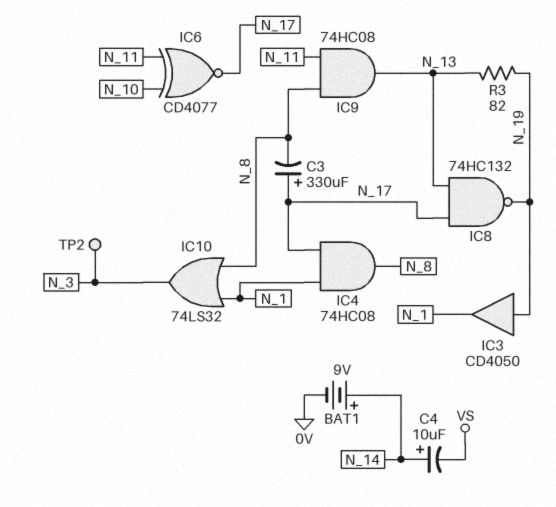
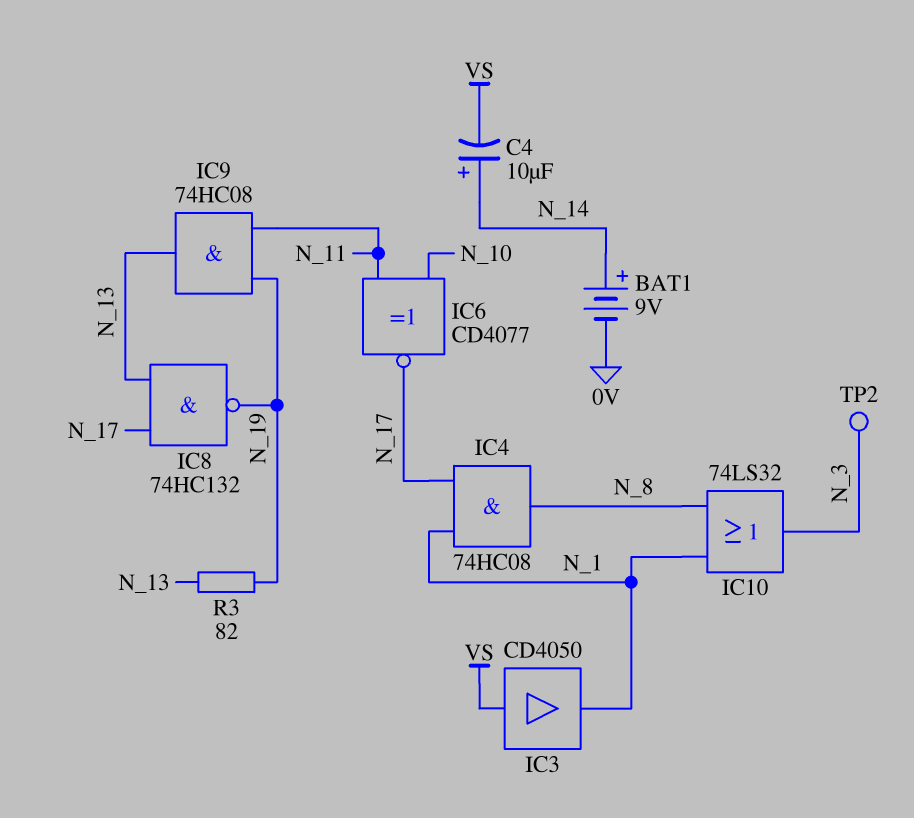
C3: 330uF (plus N_17, minus N_8) -> none
IC3: buffer CD4050 (in N_19, out N_1) -> buffer CD4050 (in VS, out N_1)
IC9: AND 74HC08 (in N_8, in N_11, out N_13) -> AND 74HC08 (in N_11, in N_19, out N_13)

